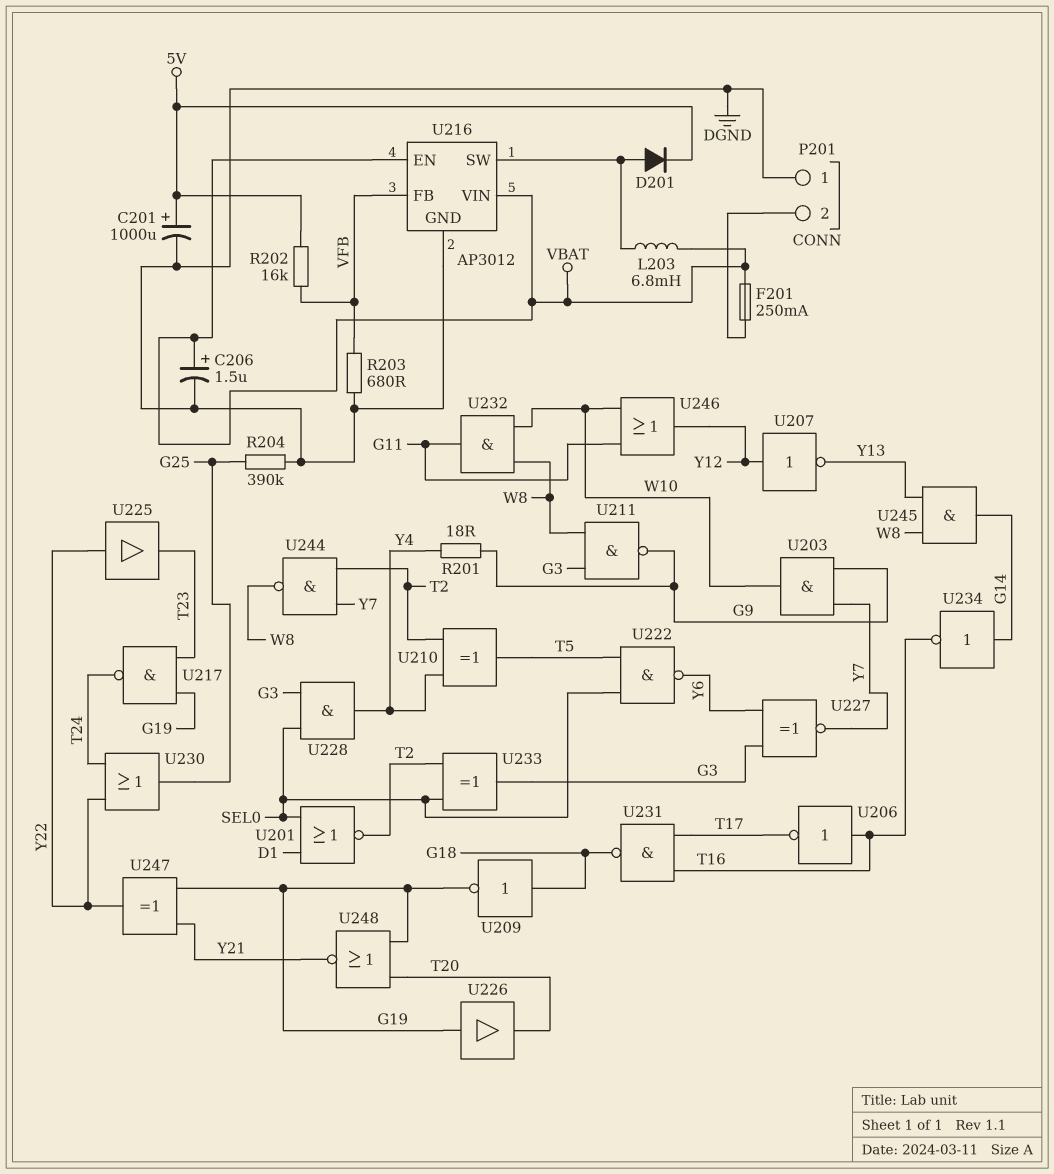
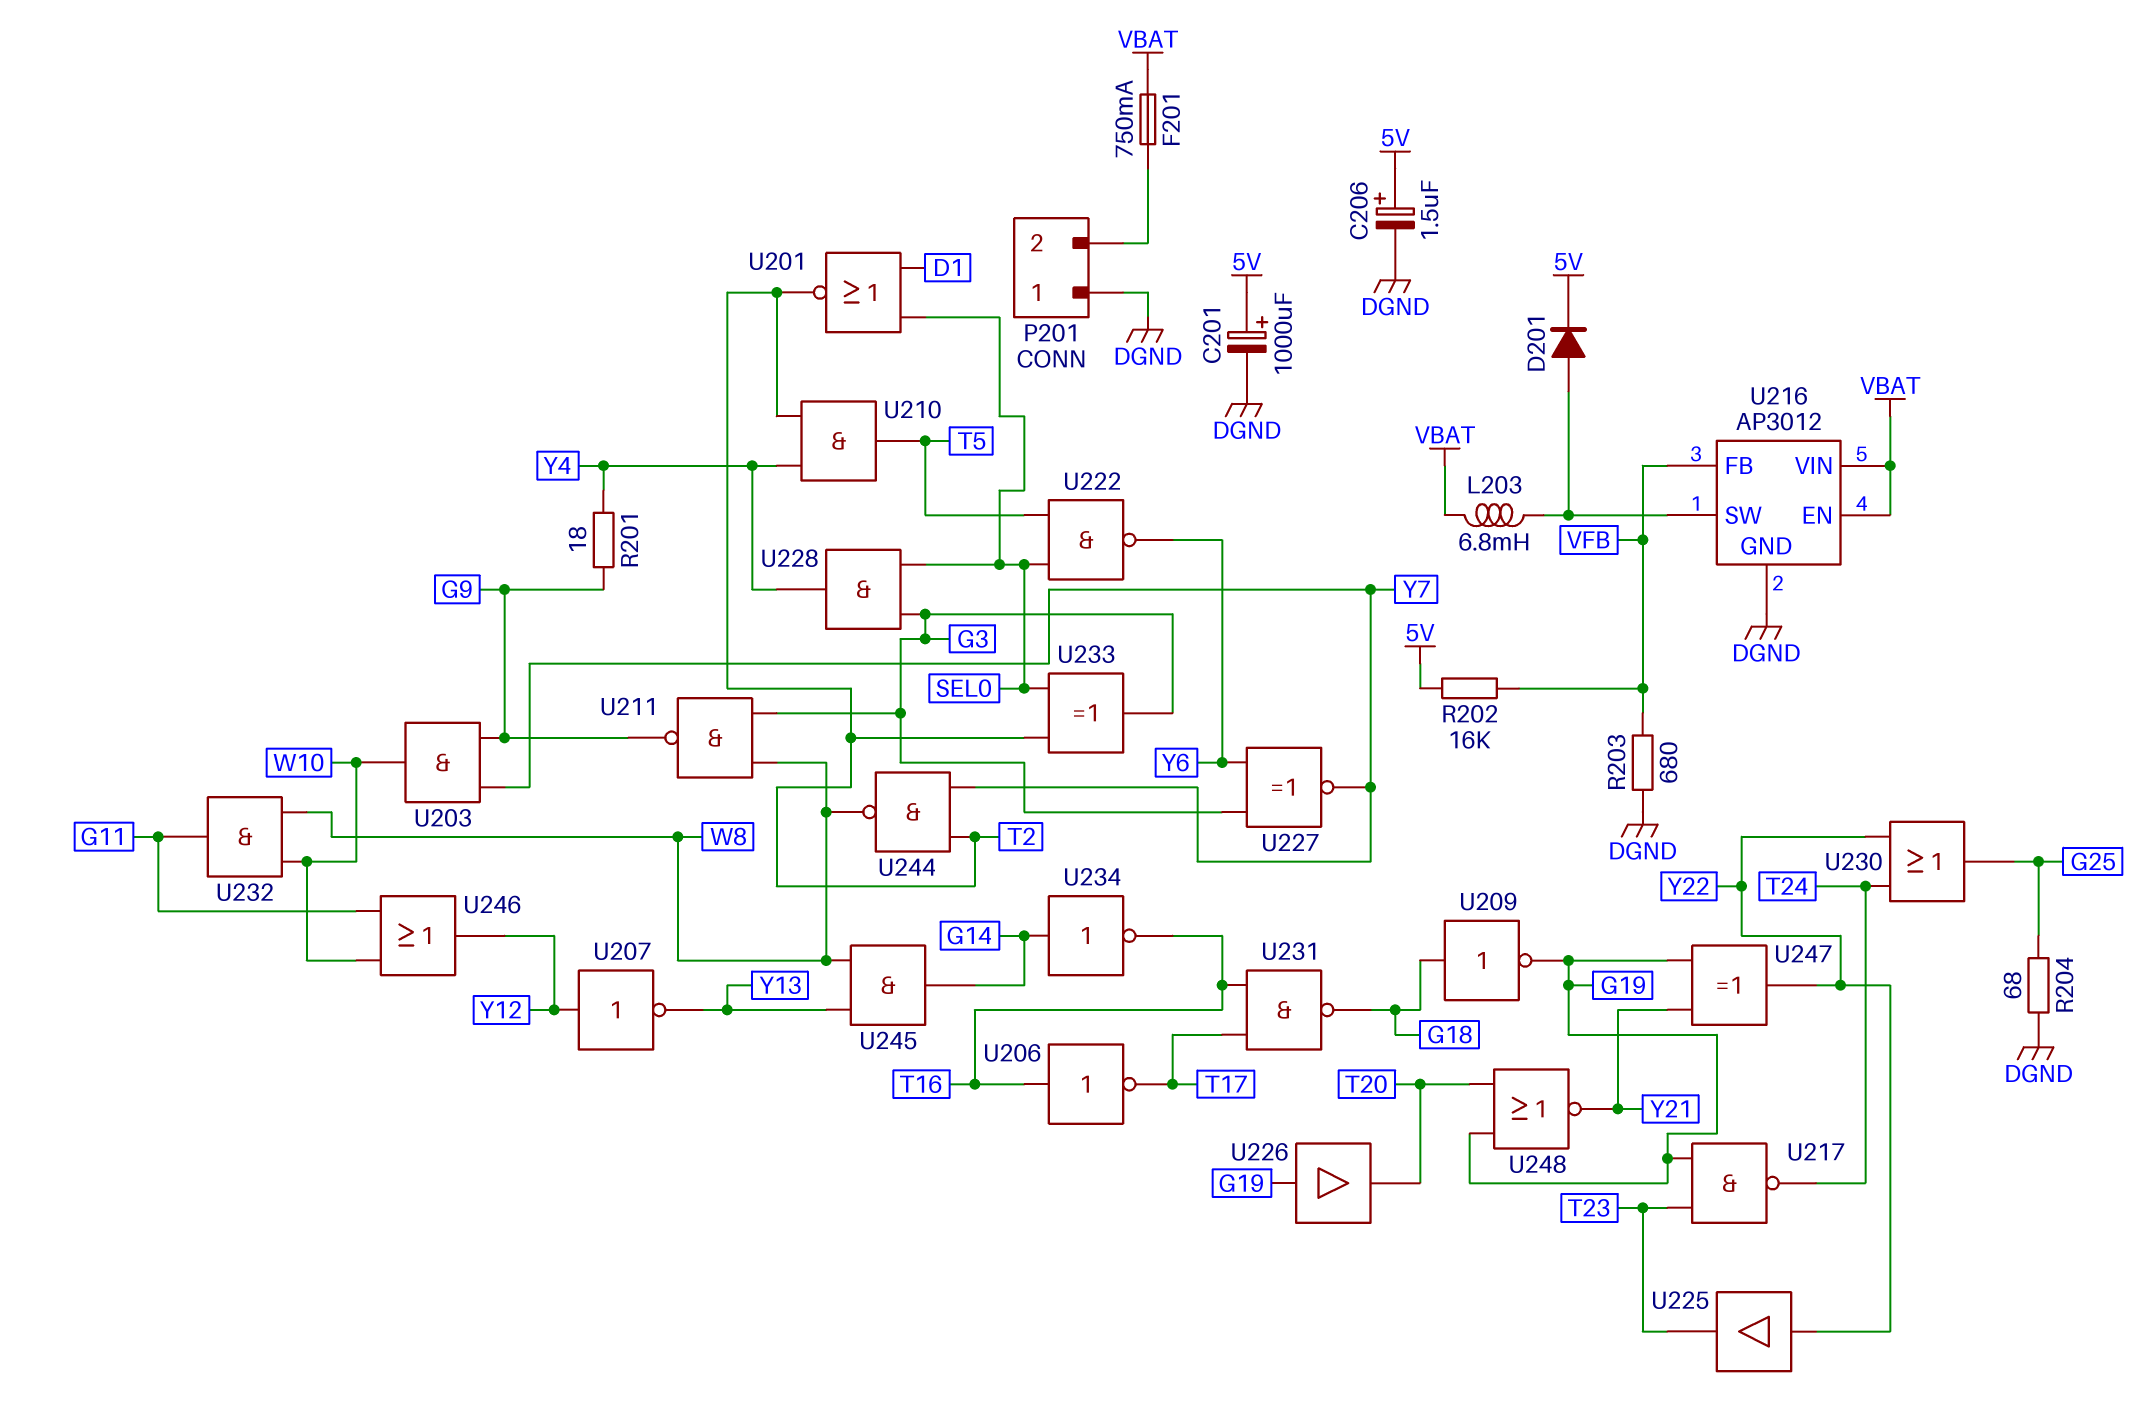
C206: 1.5uF (plus VBAT, minus DGND) -> 1.5uF (plus 5V, minus DGND)
F201: 250mA (P201/2, VBAT) -> 750mA (P201/2, VBAT)
R204: 390k (DGND, G25) -> 68 (DGND, G25)
U210: XOR (in T2, in Y4, out T5) -> AND (in T2, in Y4, out T5)

